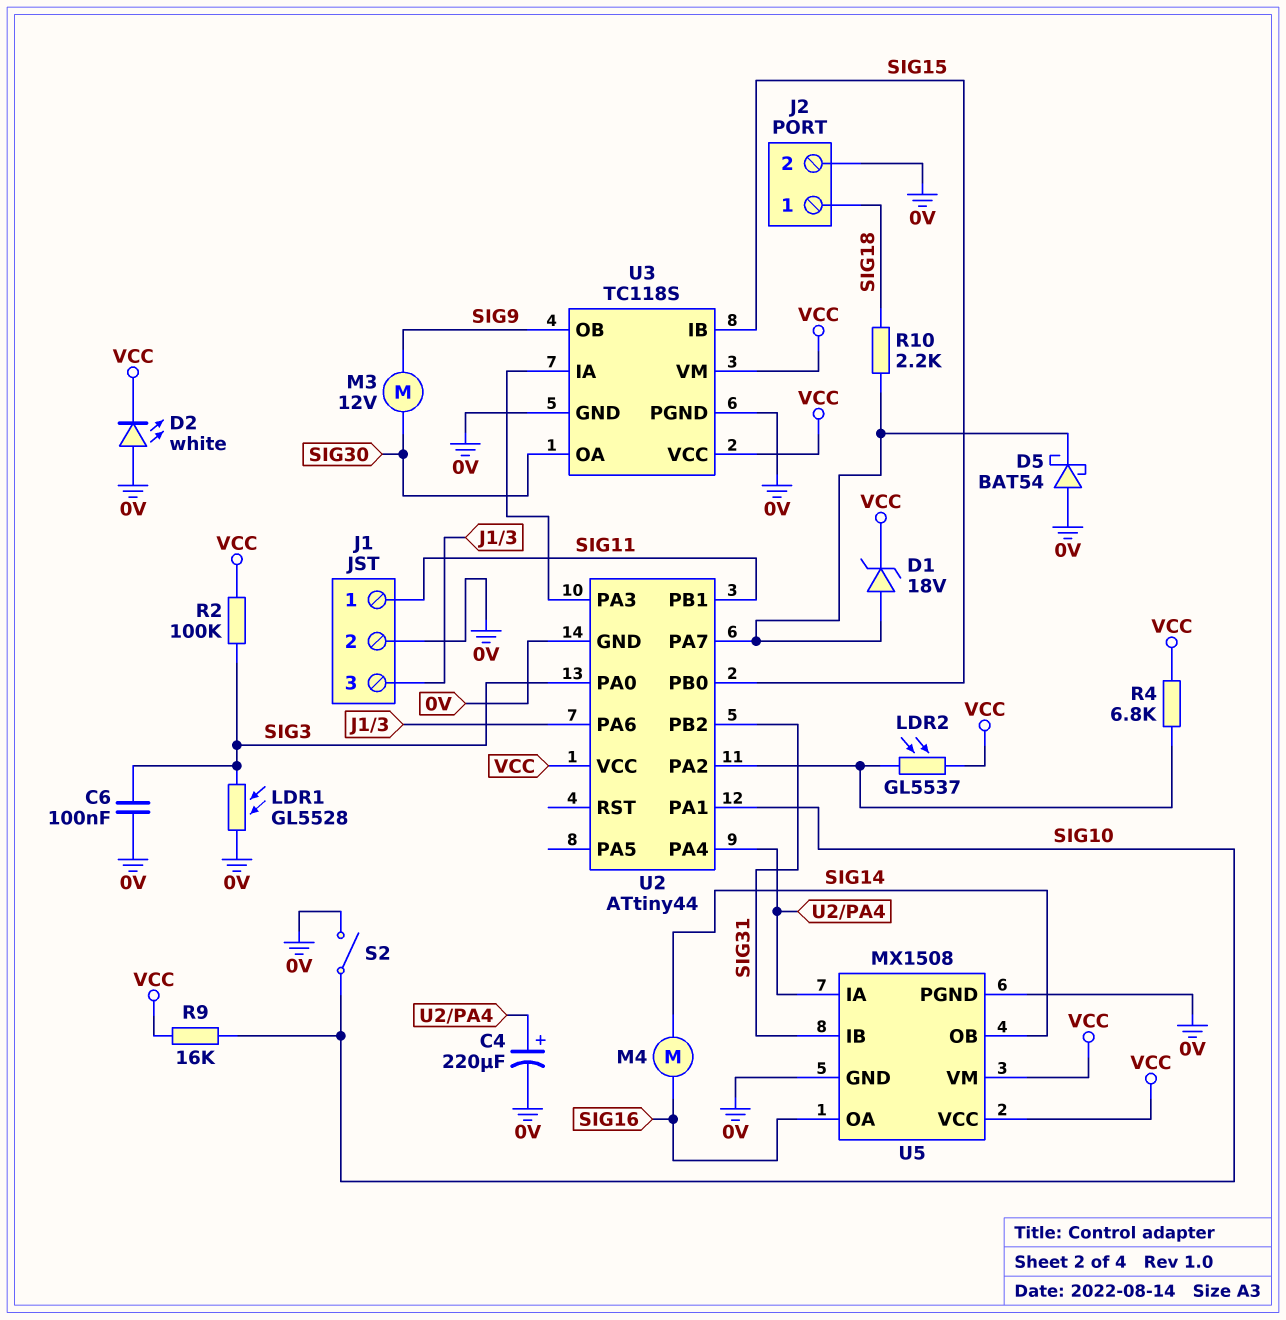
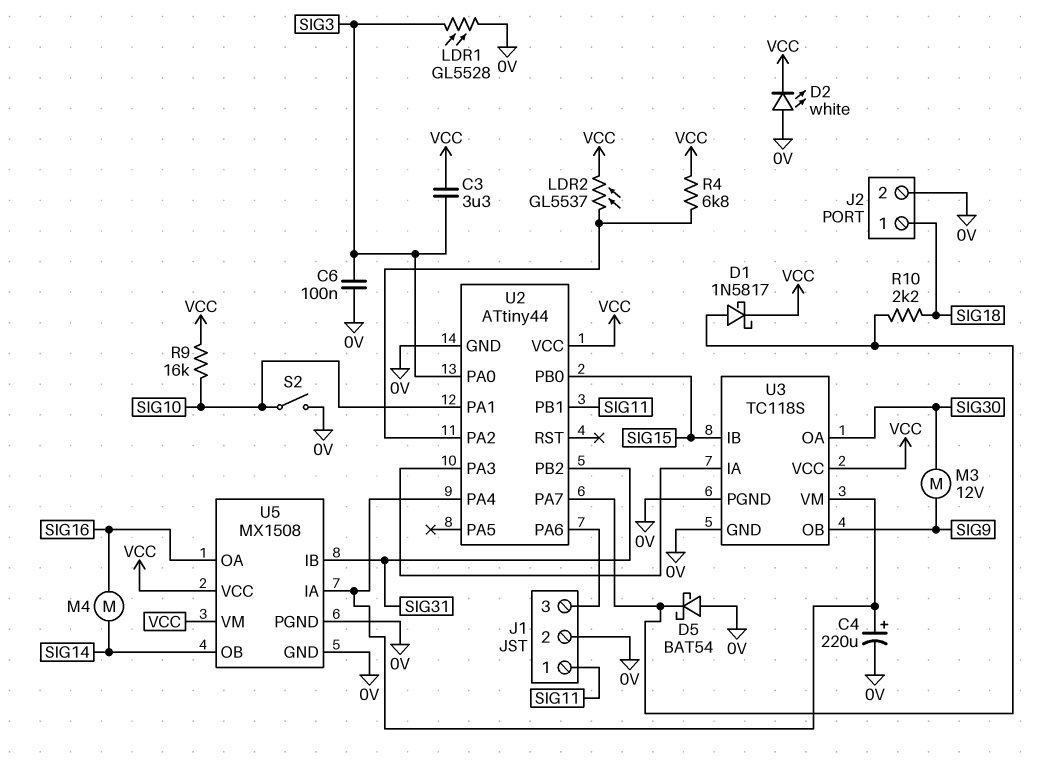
C3: none -> 3.3uF (SIG3, VCC)
D1: zener 18V (A U2/PA7, K VCC) -> schottky 1N5817 (A U2/PA7, K VCC)
R2: 100k (SIG3, VCC) -> none
U3 pin VM: VCC -> U2/PA4

